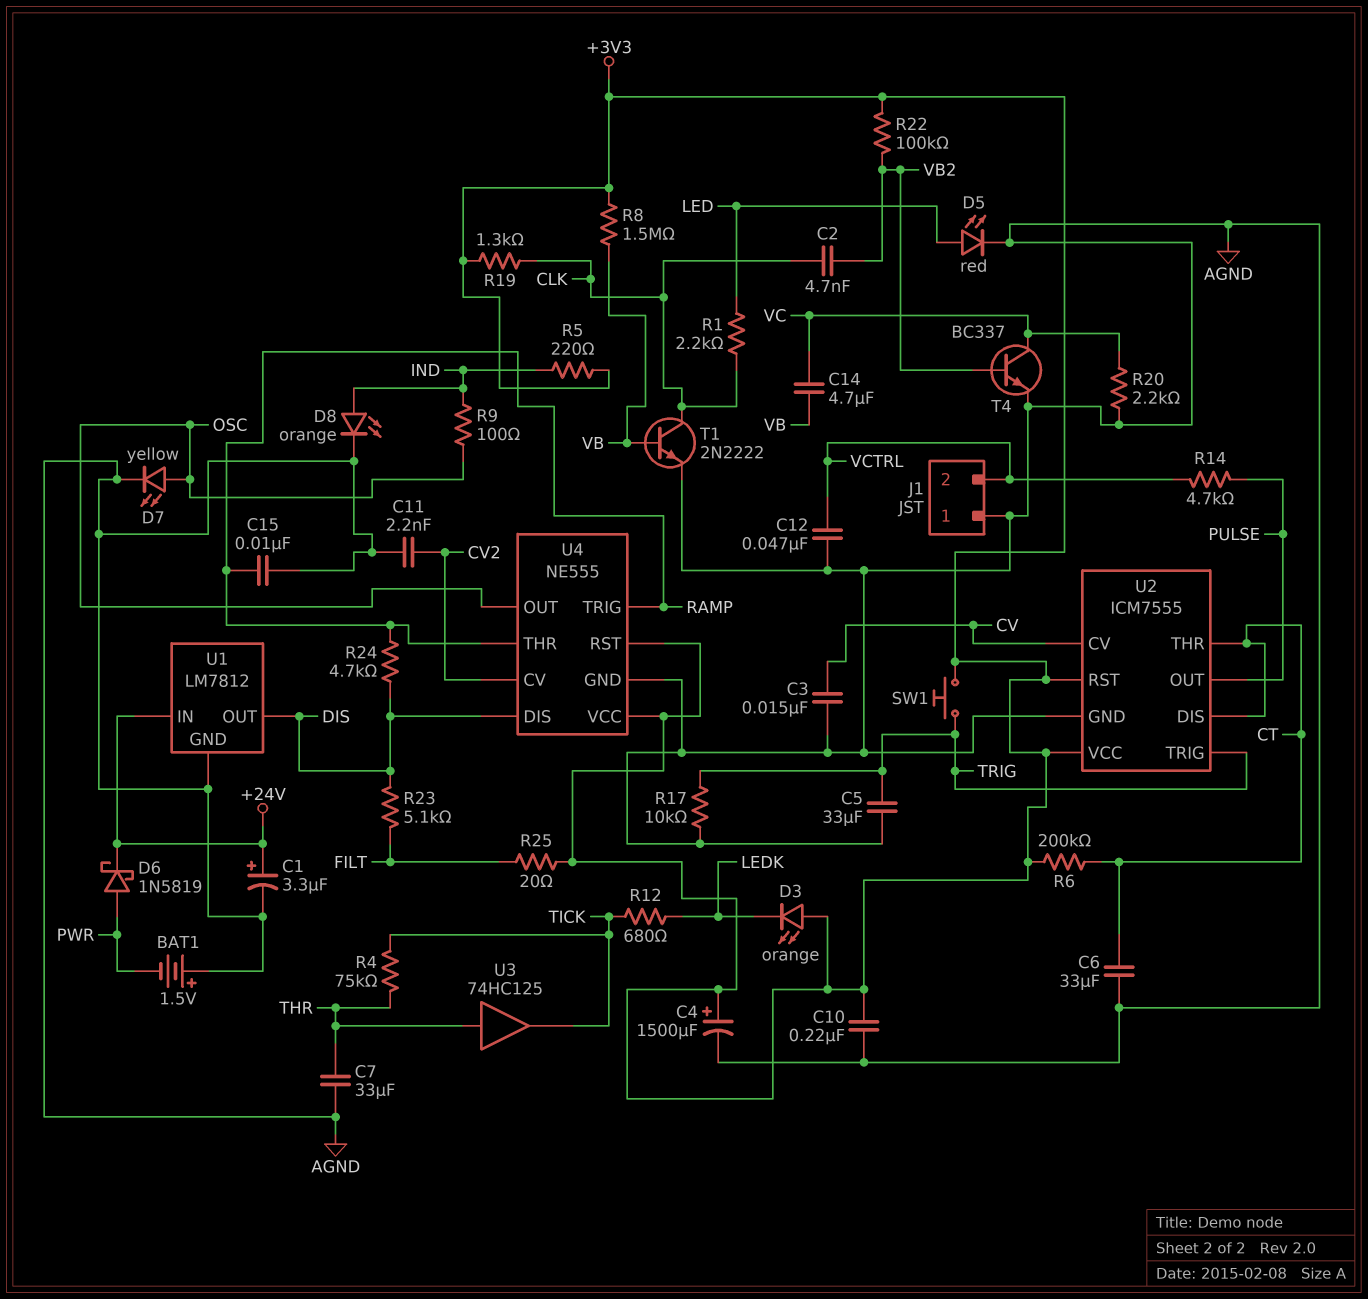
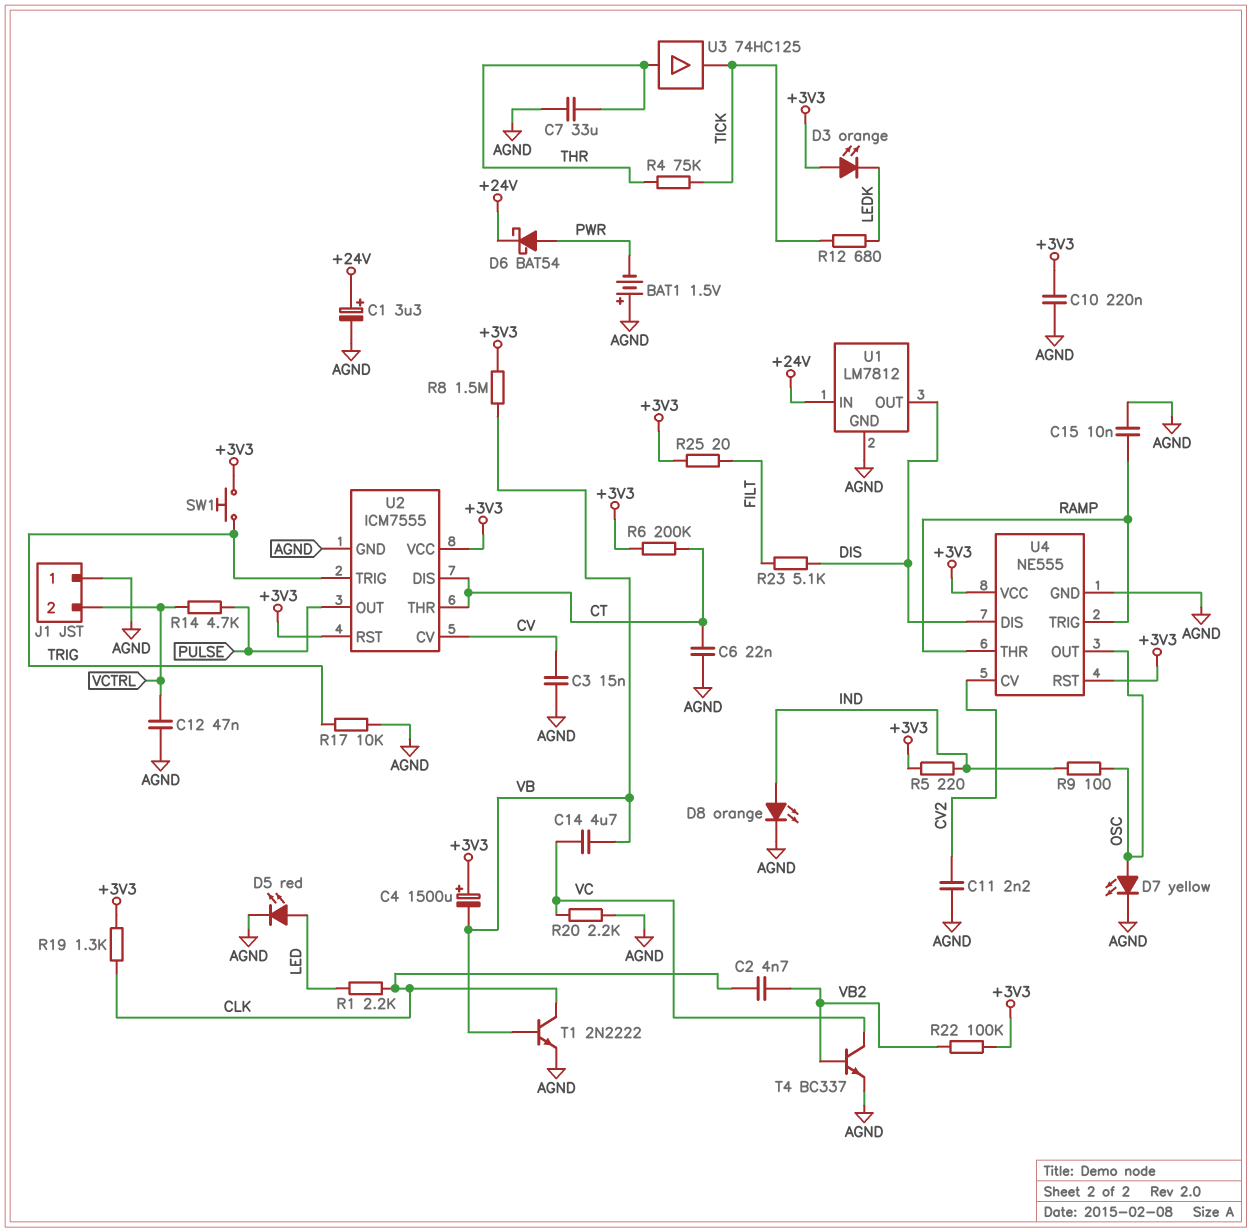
C4: 1500uF (plus +3V3, minus AGND) -> 1500uF (plus +3V3, minus VB)
C5: 33uF (AGND, TRIG) -> none
C6: 33uF (AGND, CT) -> 22nF (AGND, CT)
D6: schottky 1N5819 (A PWR, K +24V) -> schottky BAT54 (A PWR, K +24V)
R24: 4.7k (DIS, RAMP) -> none

